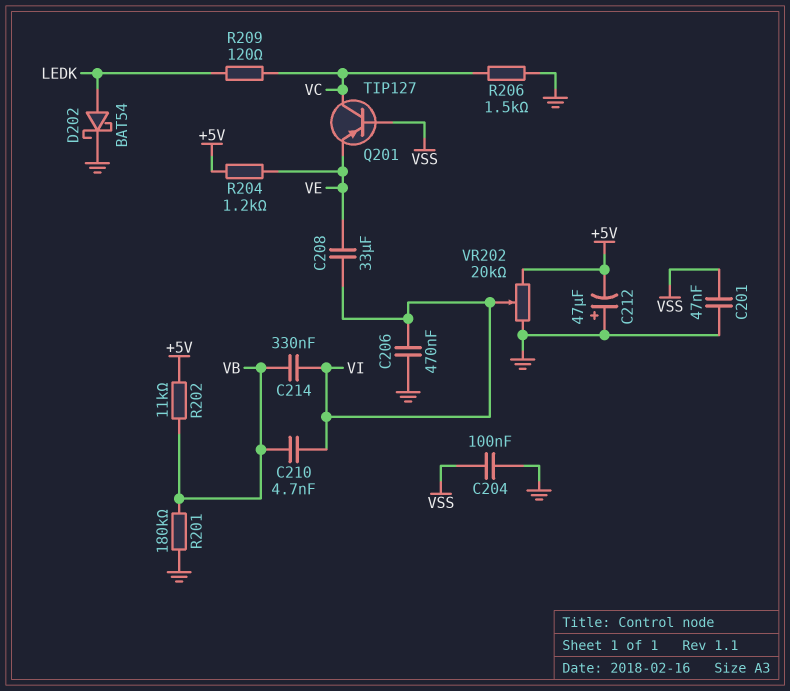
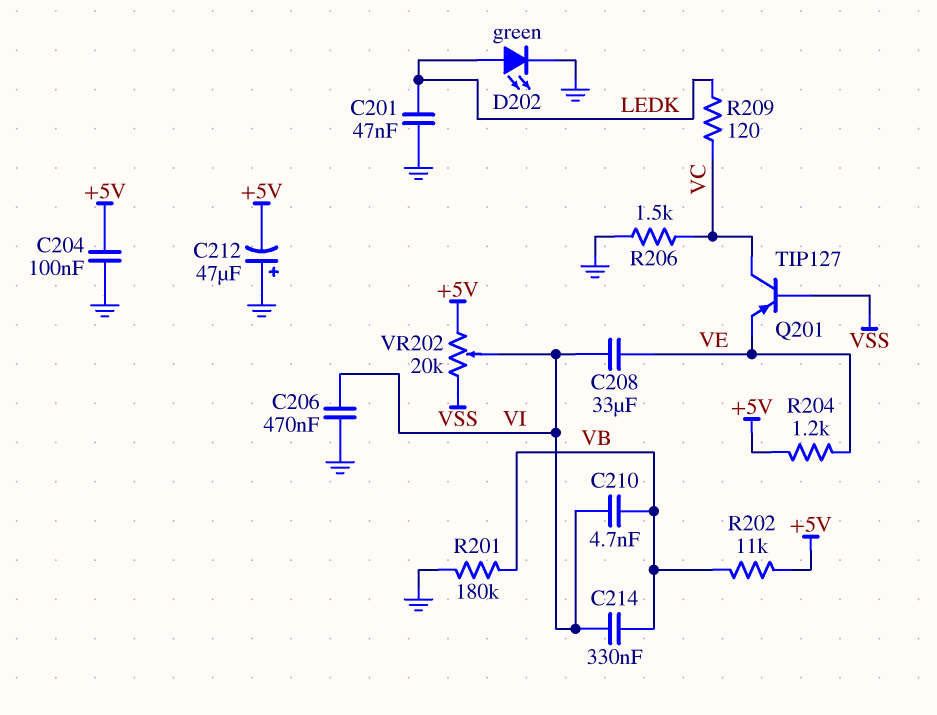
C201: 47nF (GND, VSS) -> 47nF (GND, LEDK)
C204: 100nF (GND, VSS) -> 100nF (+5V, GND)
D202: schottky BAT54 (A LEDK, K GND) -> LED green (A LEDK, K GND)
VR202: 20k (+5V, GND, wiper VI) -> 20k (+5V, VSS, wiper VI)

